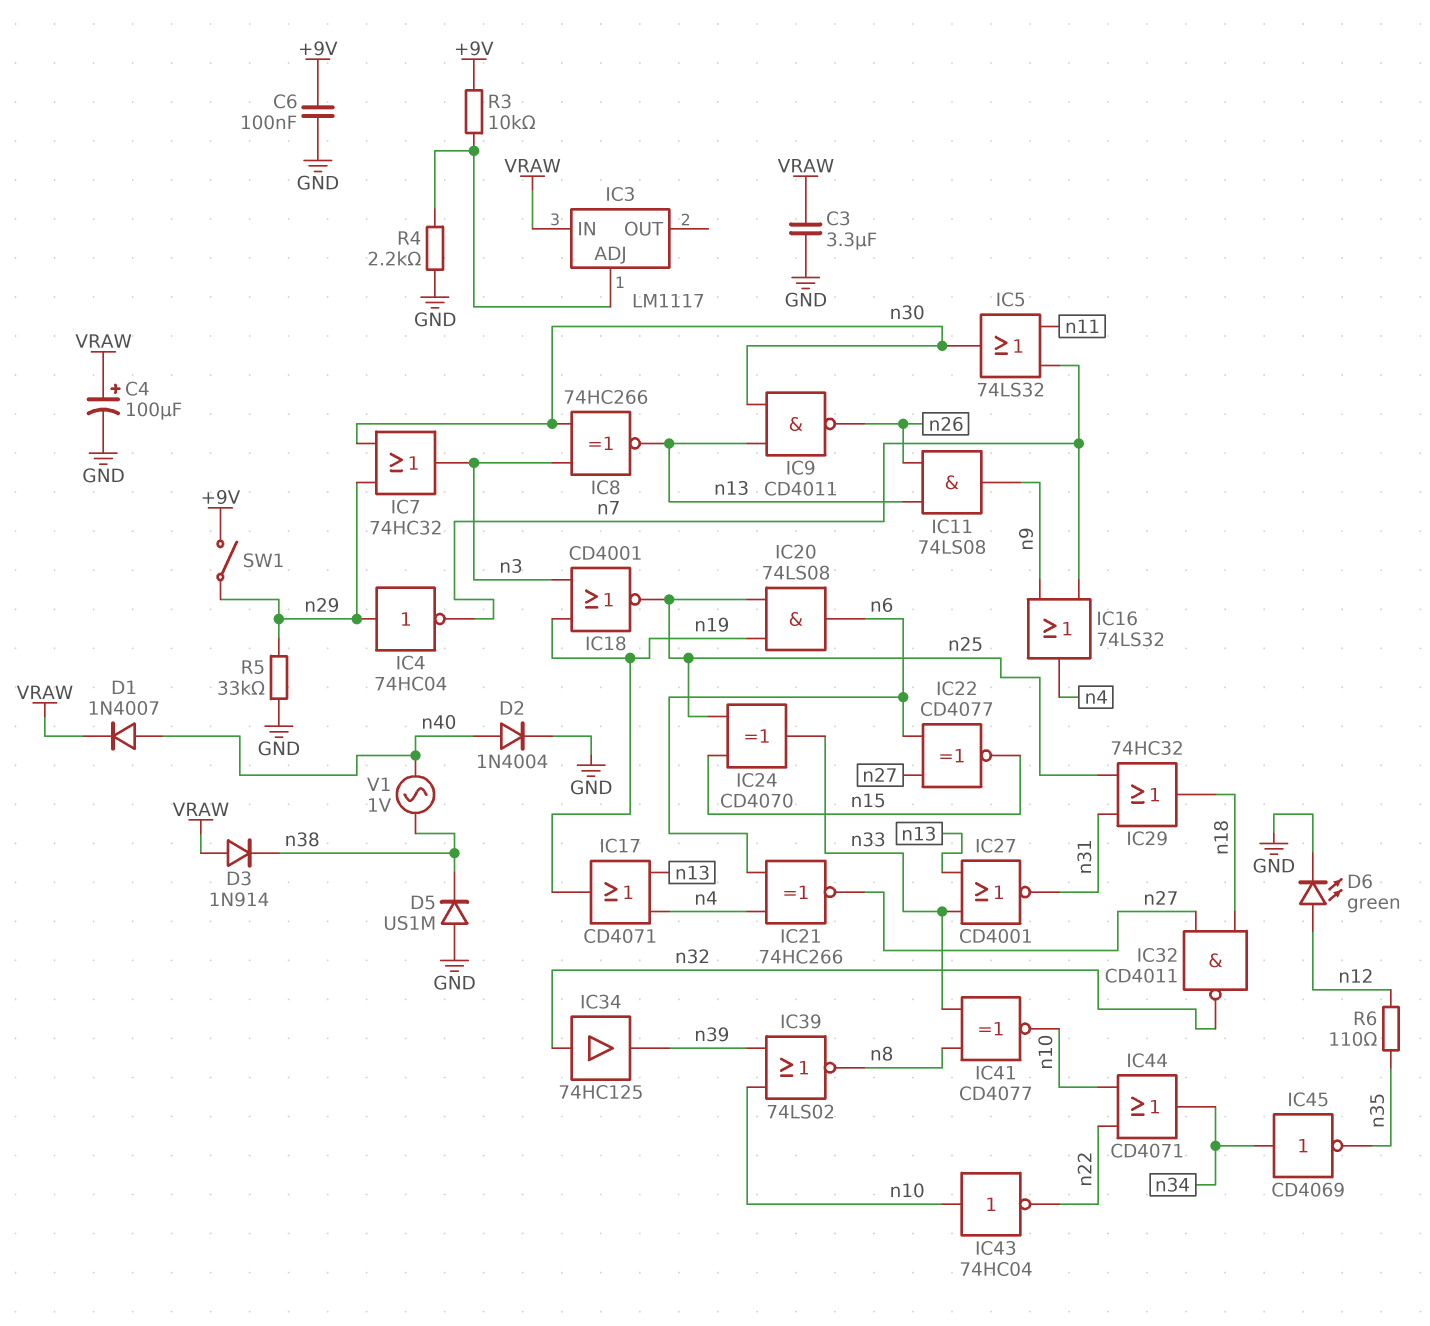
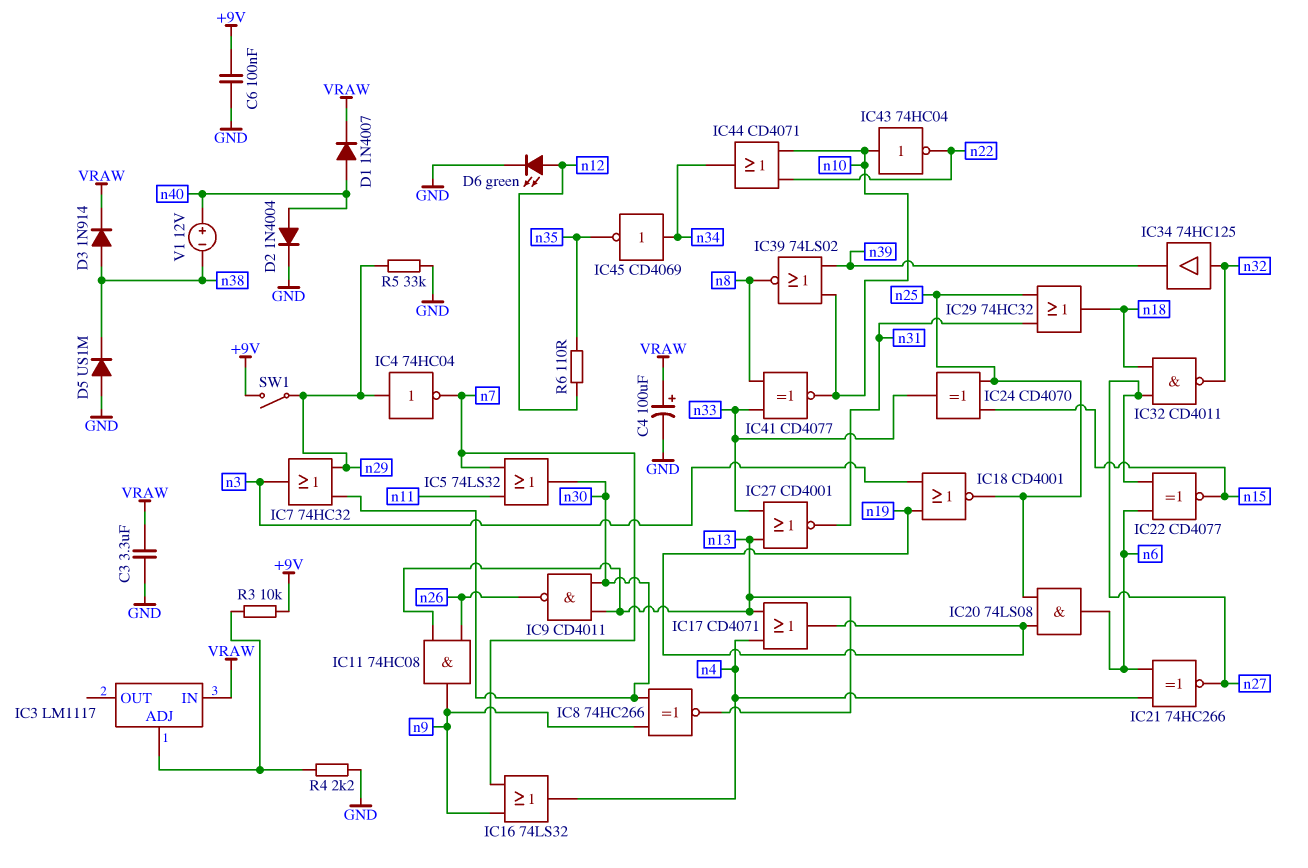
D3: diode 1N914 (A VRAW, K n38) -> diode 1N914 (A n38, K VRAW)
IC8: XNOR 74HC266 (in n3, in n30, out n13) -> XNOR 74HC266 (in n9, in n30, out n13)
IC11: AND 74LS08 (in n13, in n26, out n9) -> AND 74HC08 (in n13, in n26, out n9)
V1: AC 1V (n38, n40) -> 12V (plus n40, minus n38)

